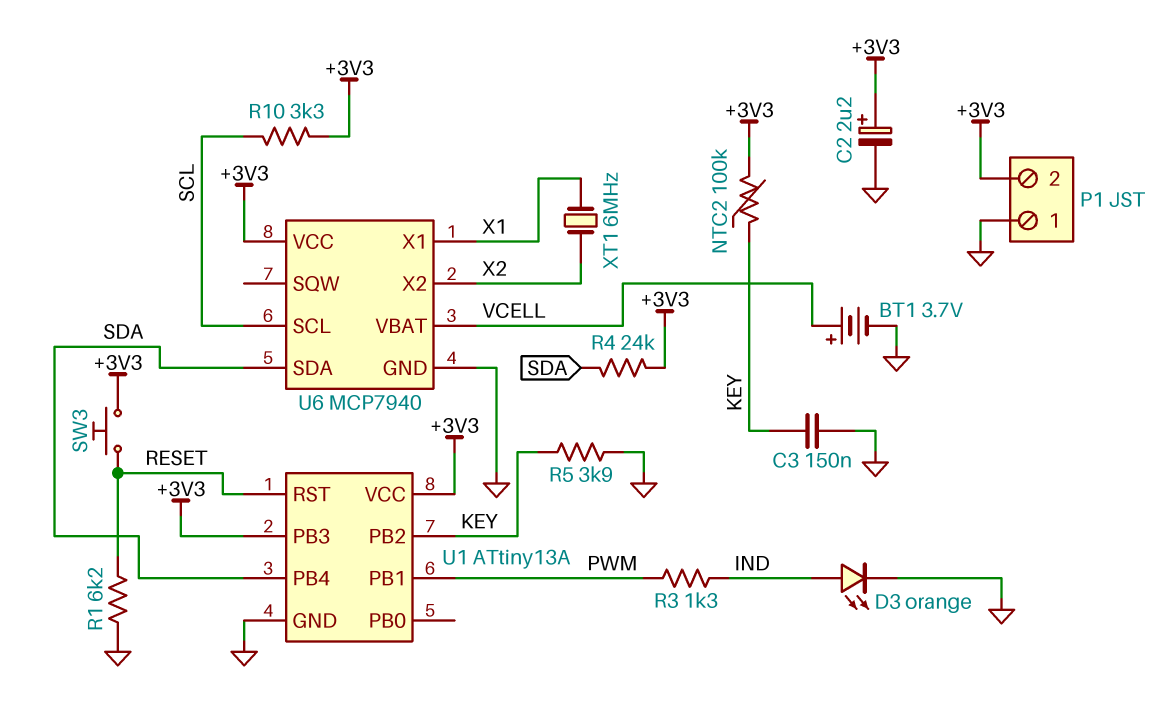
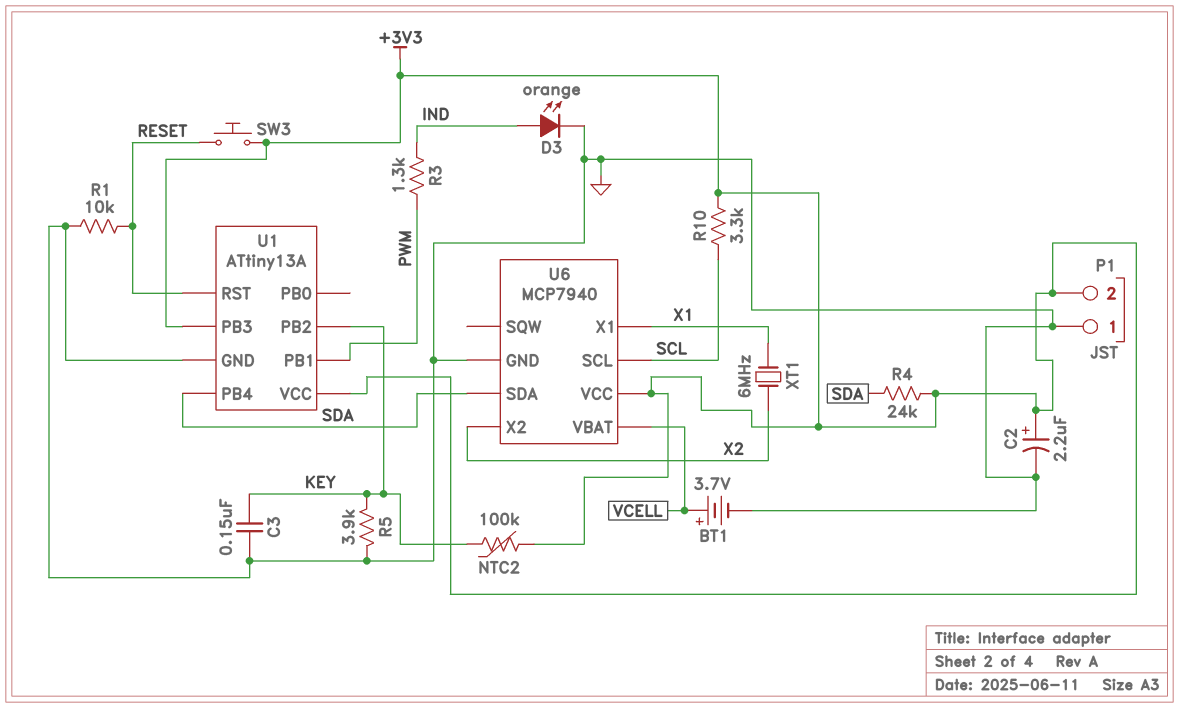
R1: 6.2k (GND, RESET) -> 10k (GND, RESET)

